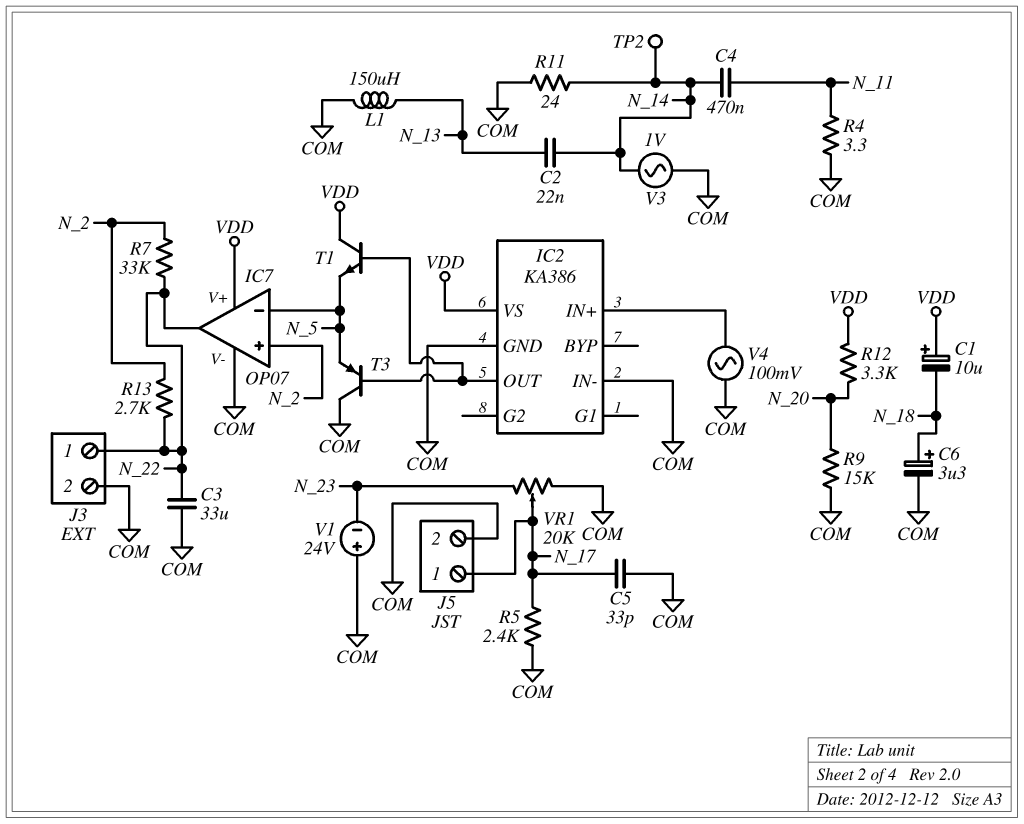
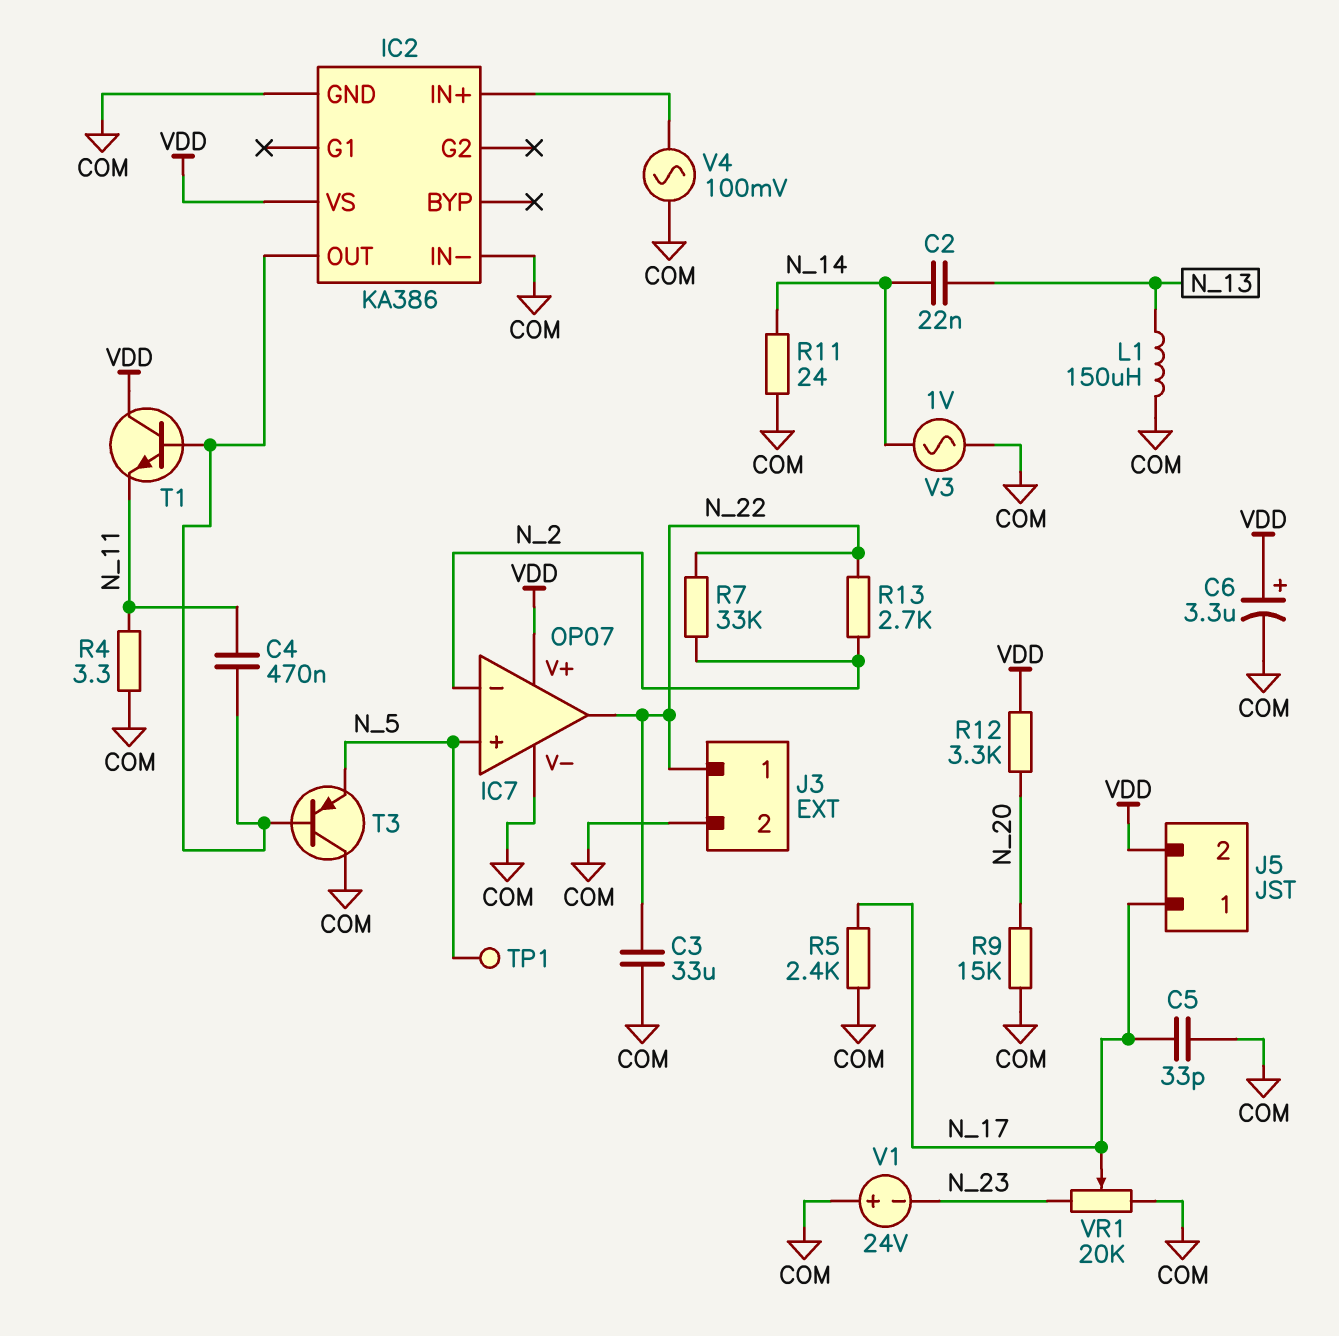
C1: 10uF (plus VDD, minus N_18) -> none
C4: 470nF (N_11, N_14) -> 470nF (IC2/OUT, N_11)
C6: 3.3uF (plus N_18, minus COM) -> 3.3uF (plus VDD, minus COM)
IC7 pin in+: N_2 -> N_5
IC7 pin in-: N_5 -> N_2
J5 pin 2: COM -> VDD
T1: NPN (B IC2/OUT, C VDD, E N_5) -> NPN (B IC2/OUT, C VDD, E N_11)
TP1: none -> test point (N_5)
TP2: test point (N_14) -> none

